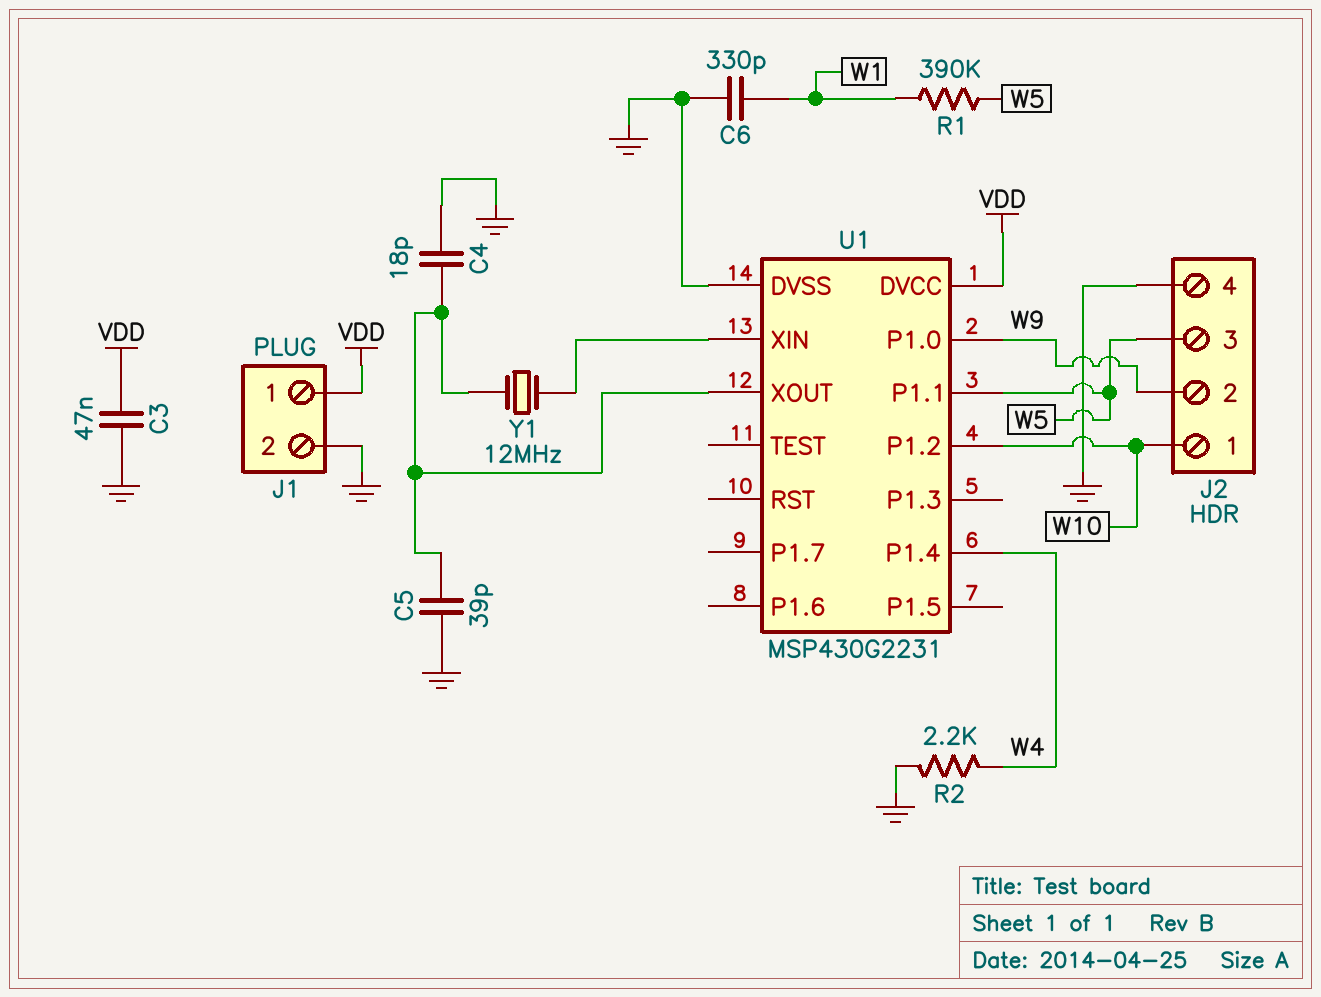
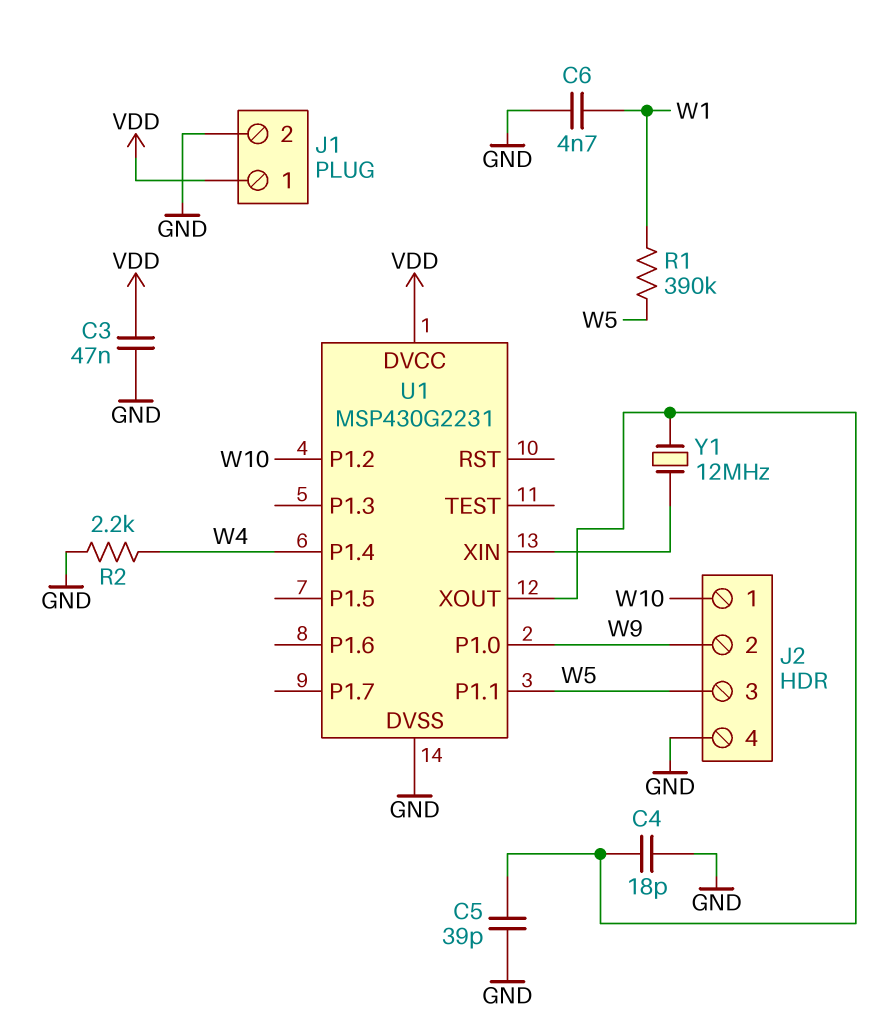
C6: 330pF (GND, W1) -> 4.7nF (GND, W1)

